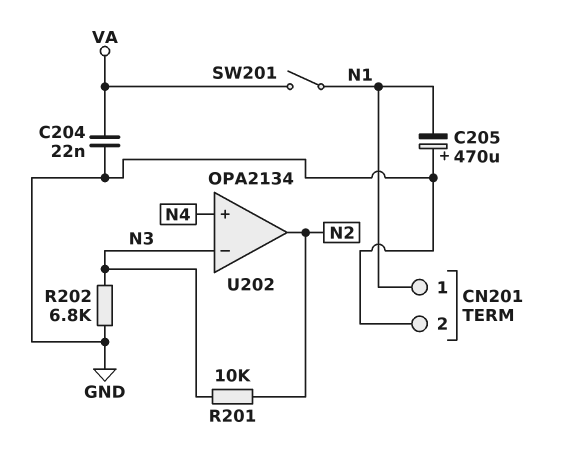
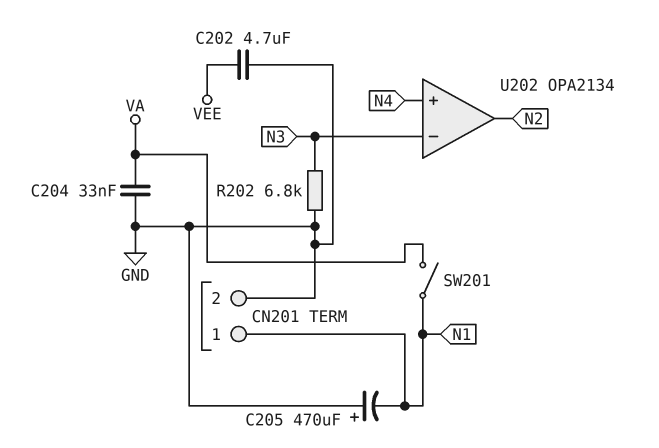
C202: none -> 4.7uF (GND, VEE)
C204: 22nF (GND, VA) -> 33nF (GND, VA)
R201: 10k (N2, N3) -> none

